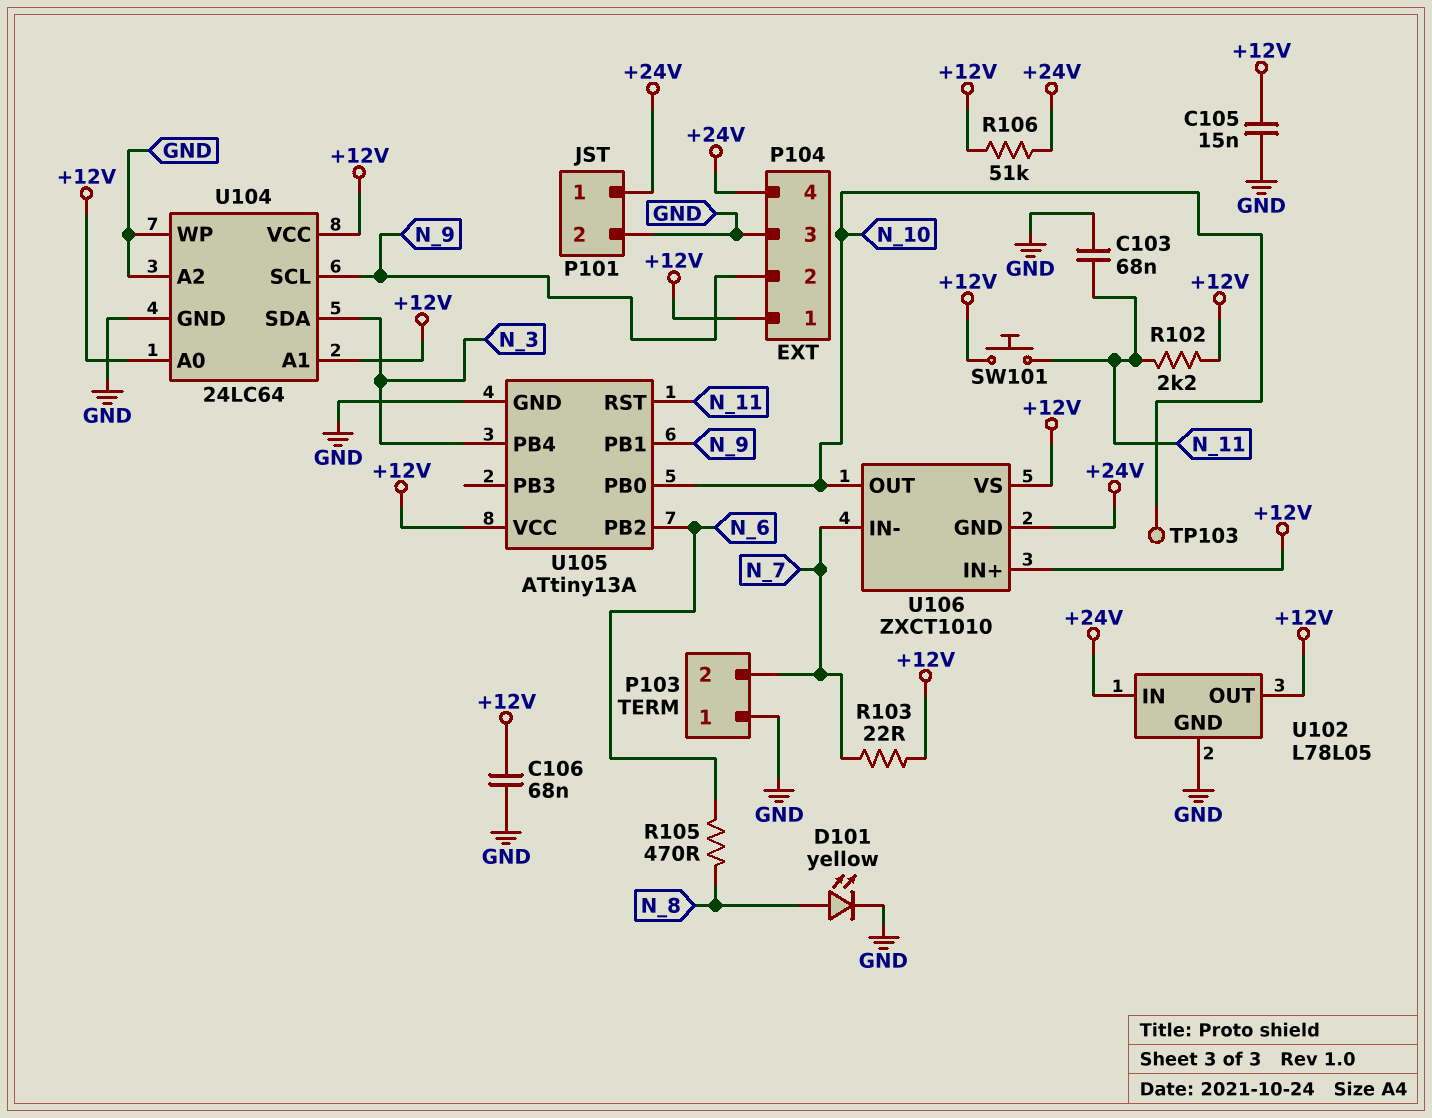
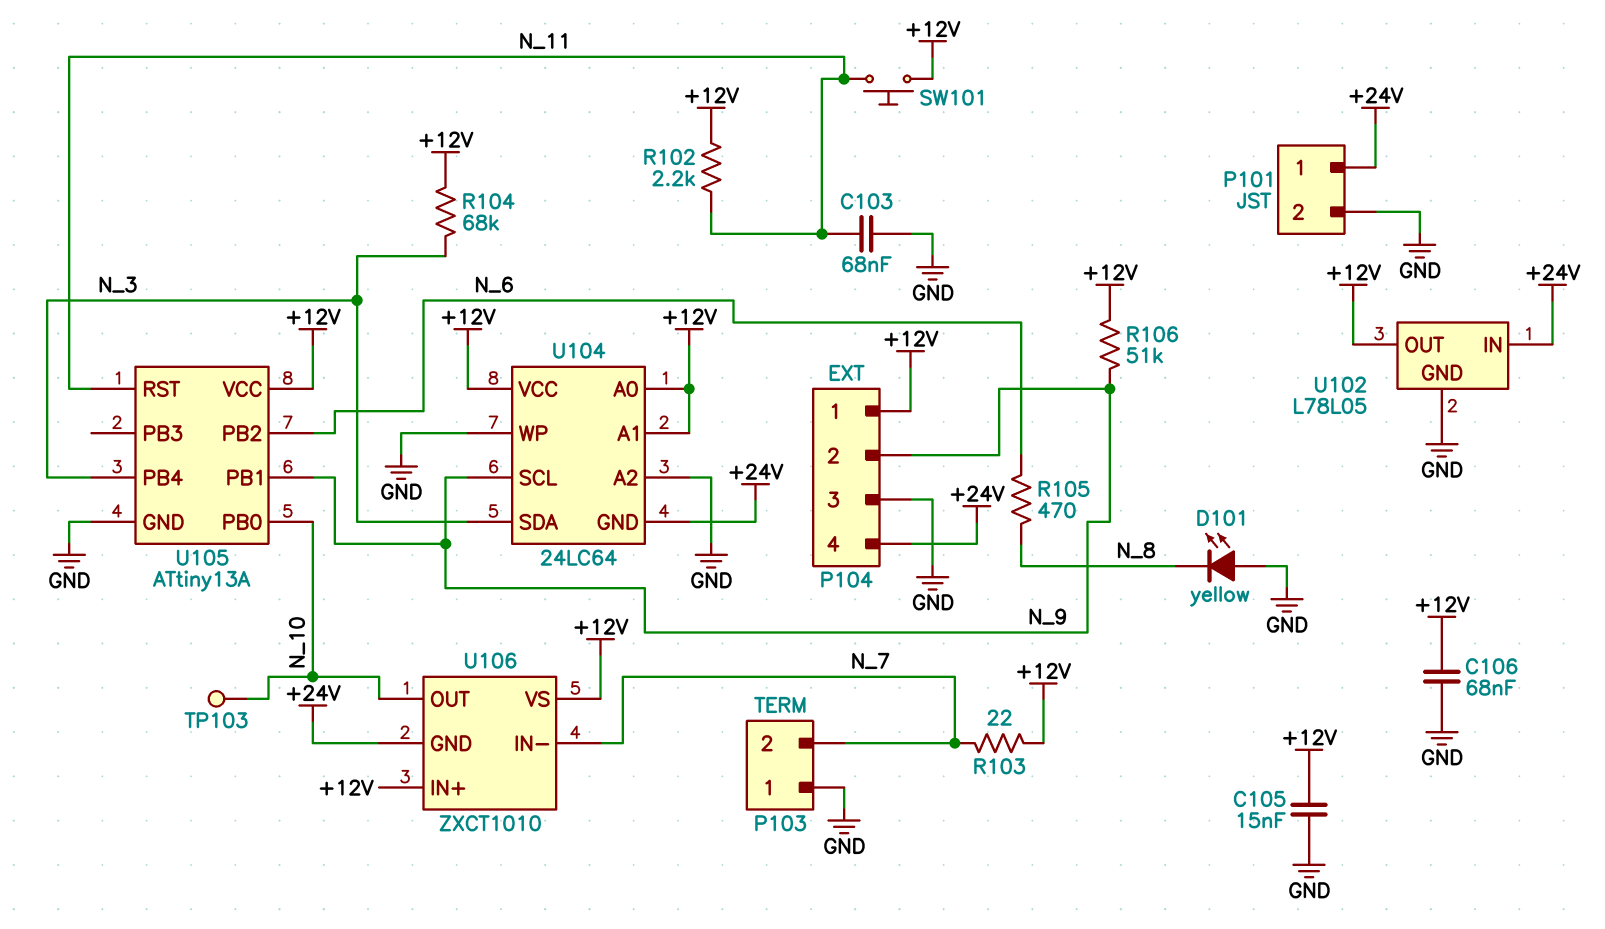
D101: LED yellow (A N_8, K GND) -> LED yellow (A GND, K N_8)
R104: none -> 68k (+12V, N_3)
R106: 51k (+12V, +24V) -> 51k (+12V, N_9)
U104 pin GND: GND -> +24V

